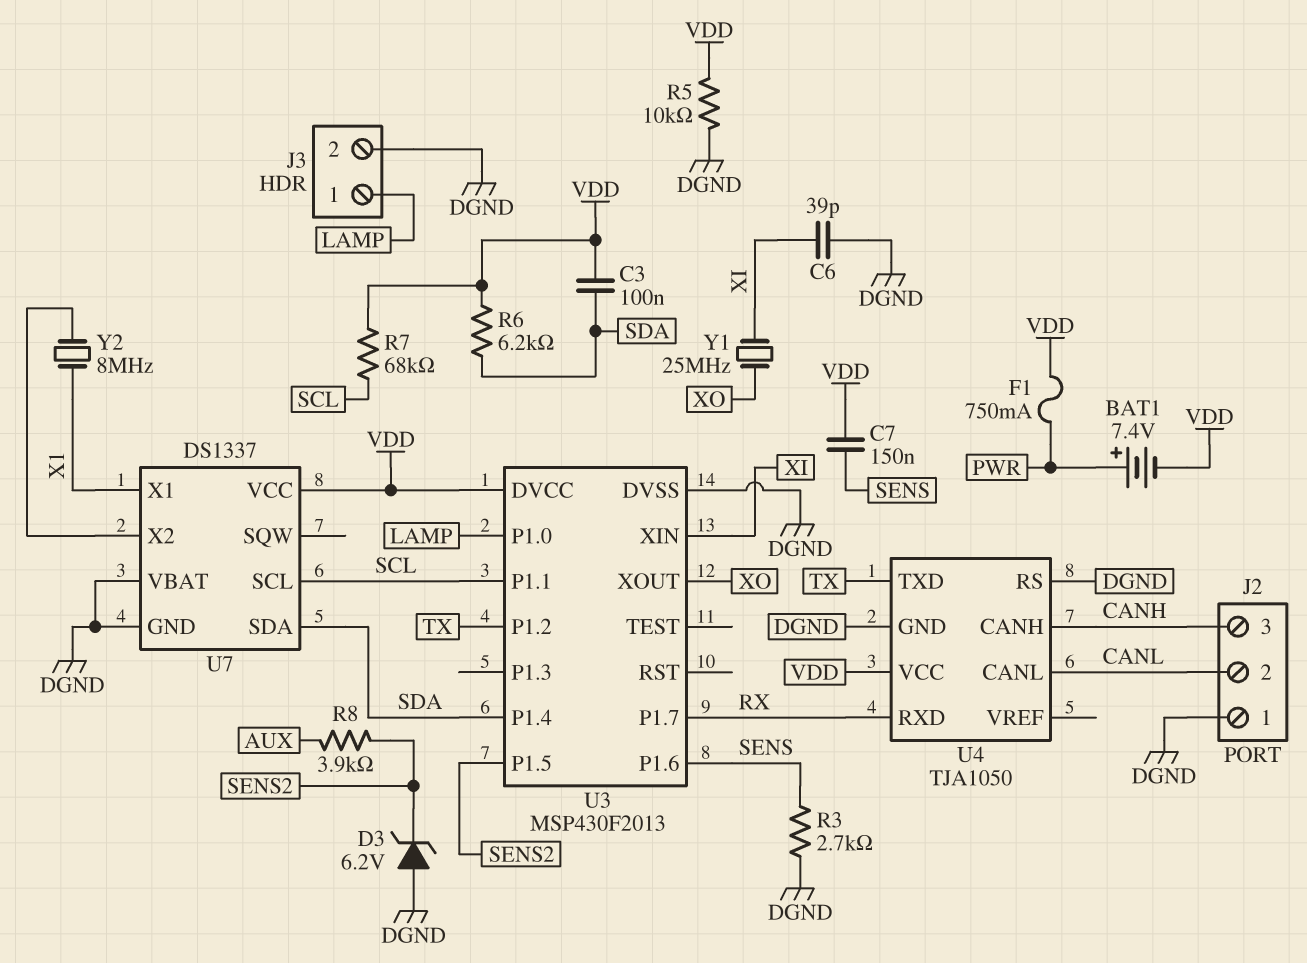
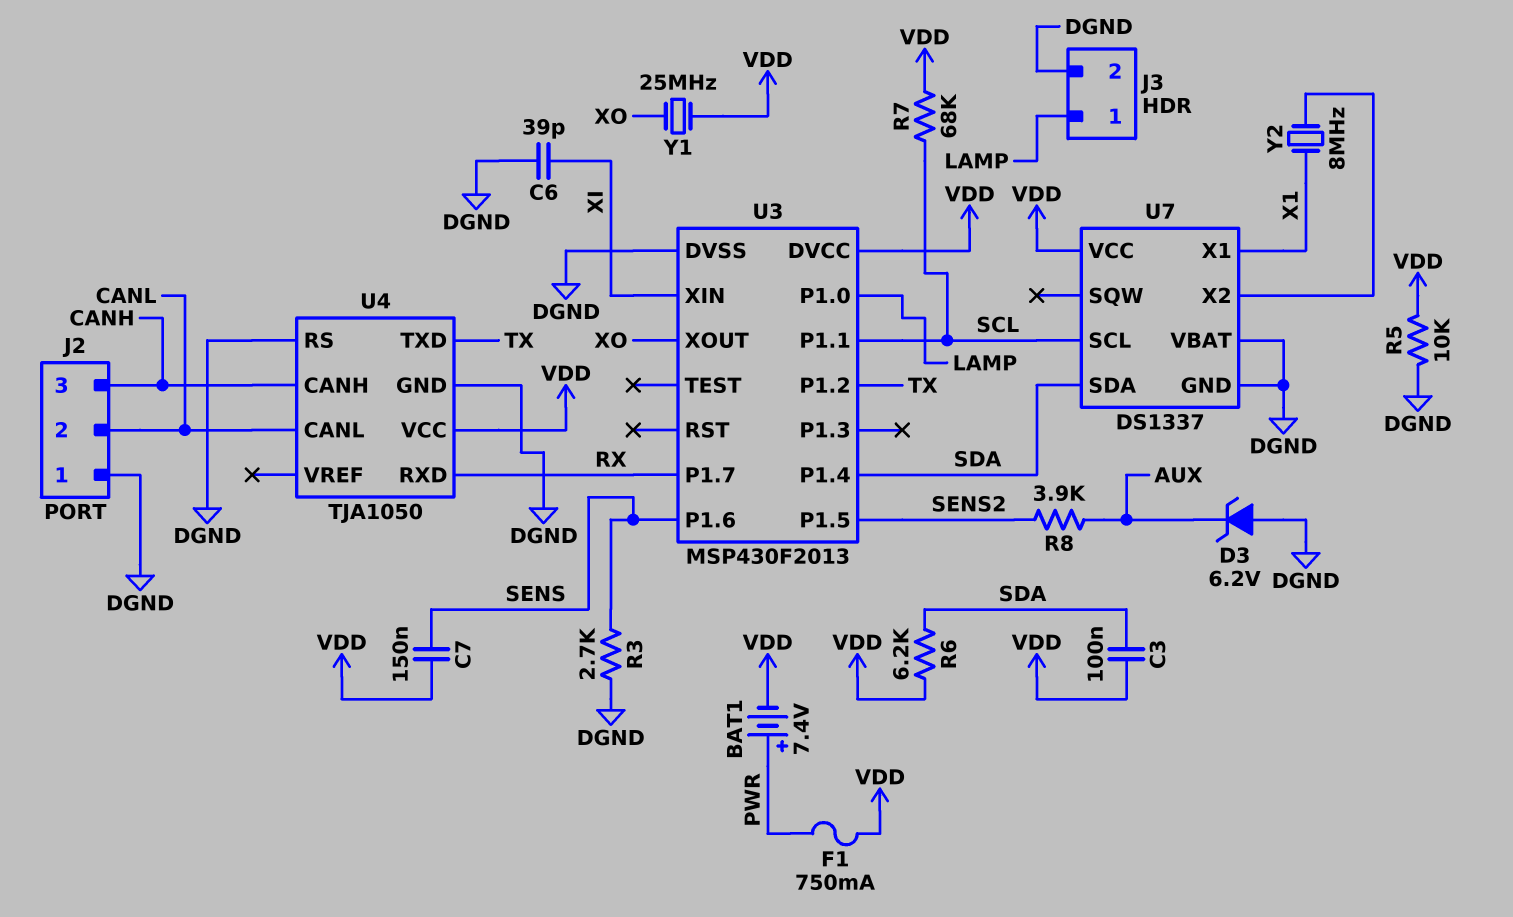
D3: zener 6.2V (A DGND, K SENS2) -> zener 6.2V (A DGND, K AUX)
Y1: 25MHz (XI, XO) -> 25MHz (VDD, XO)

